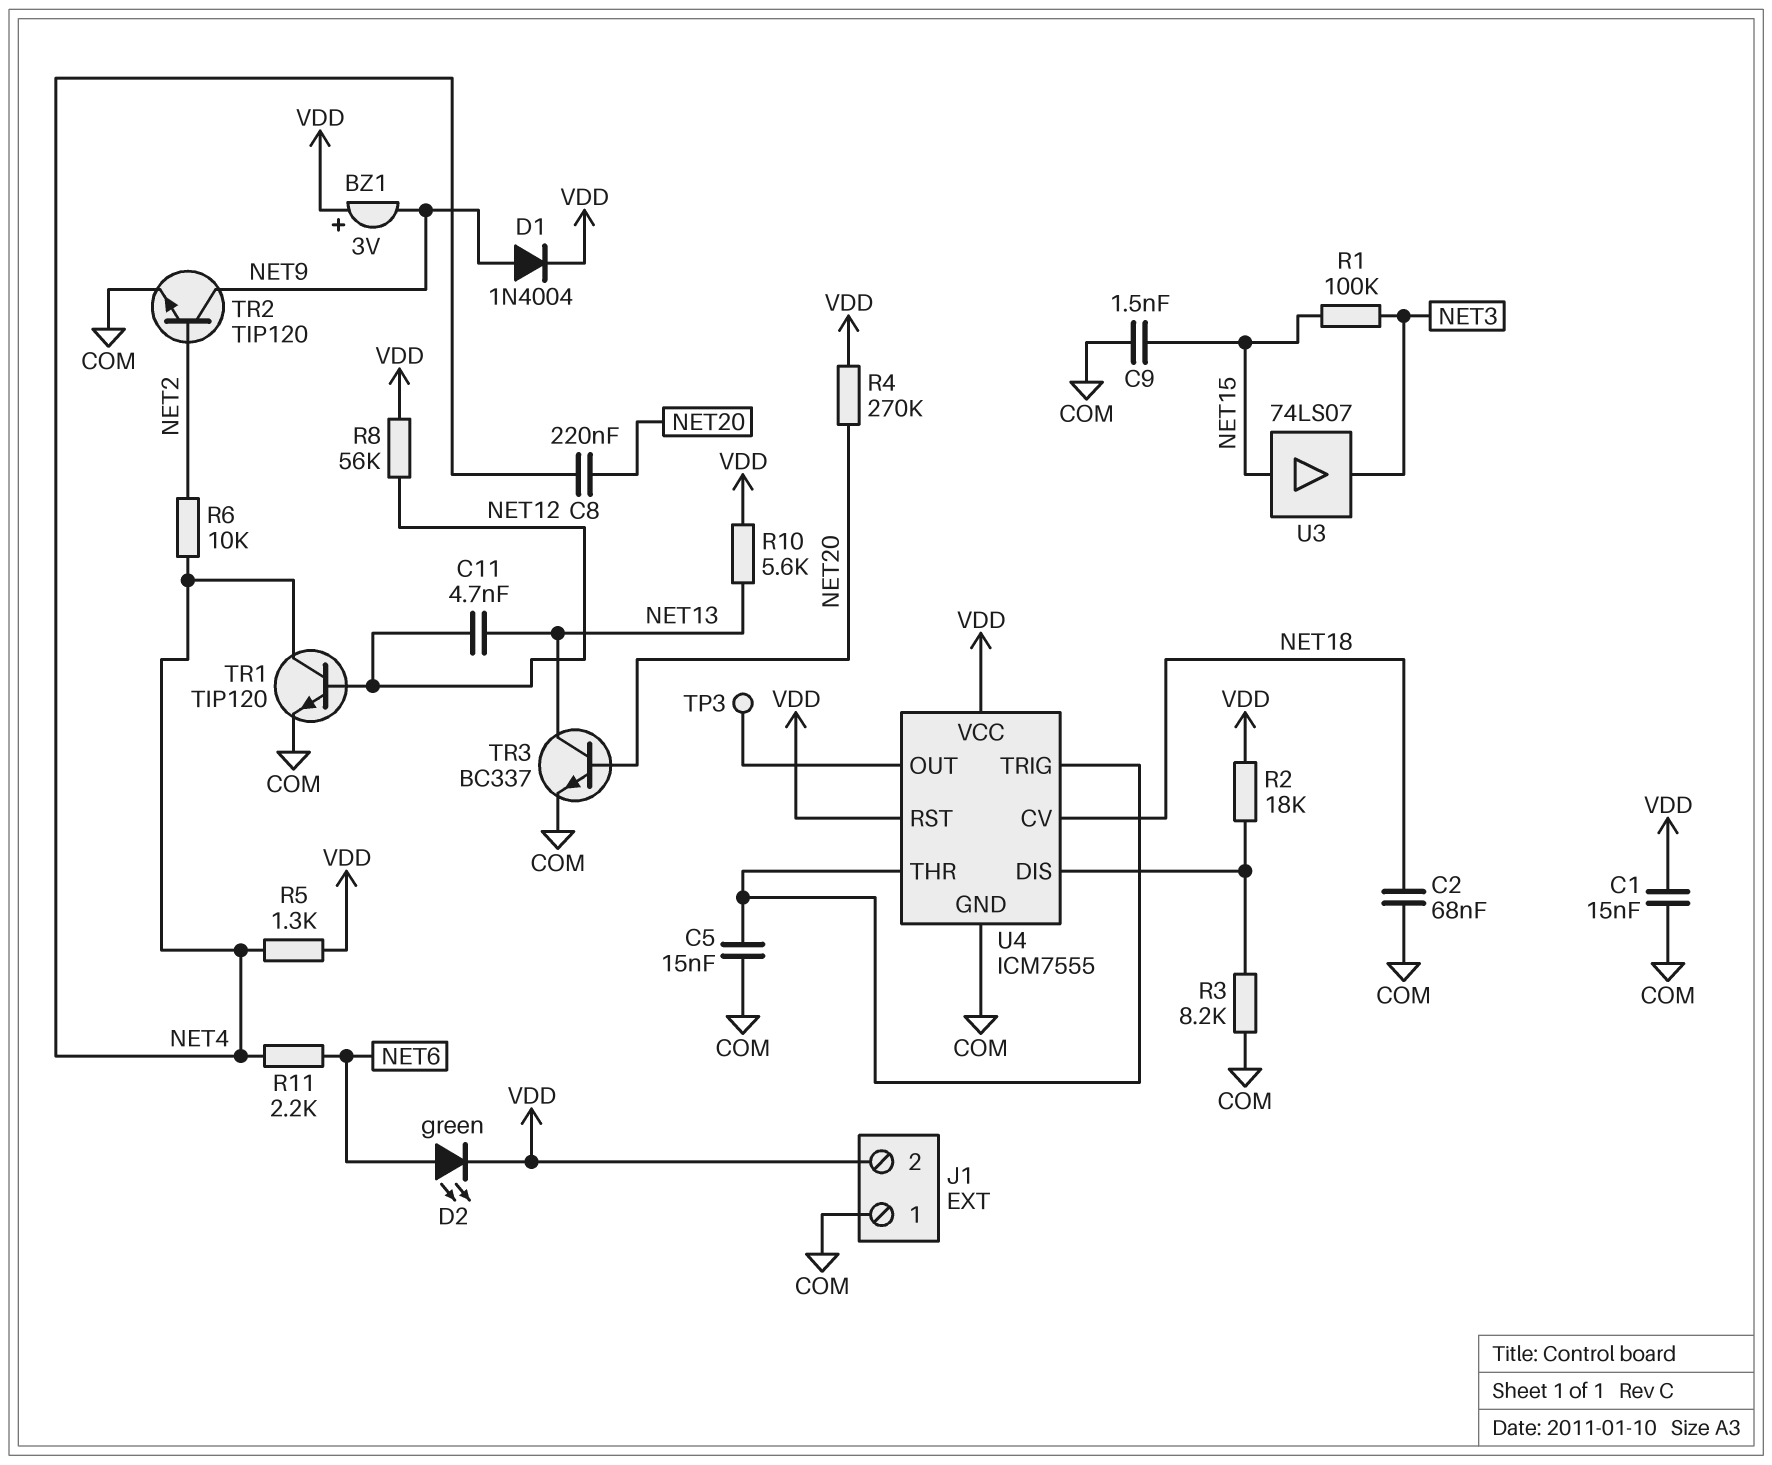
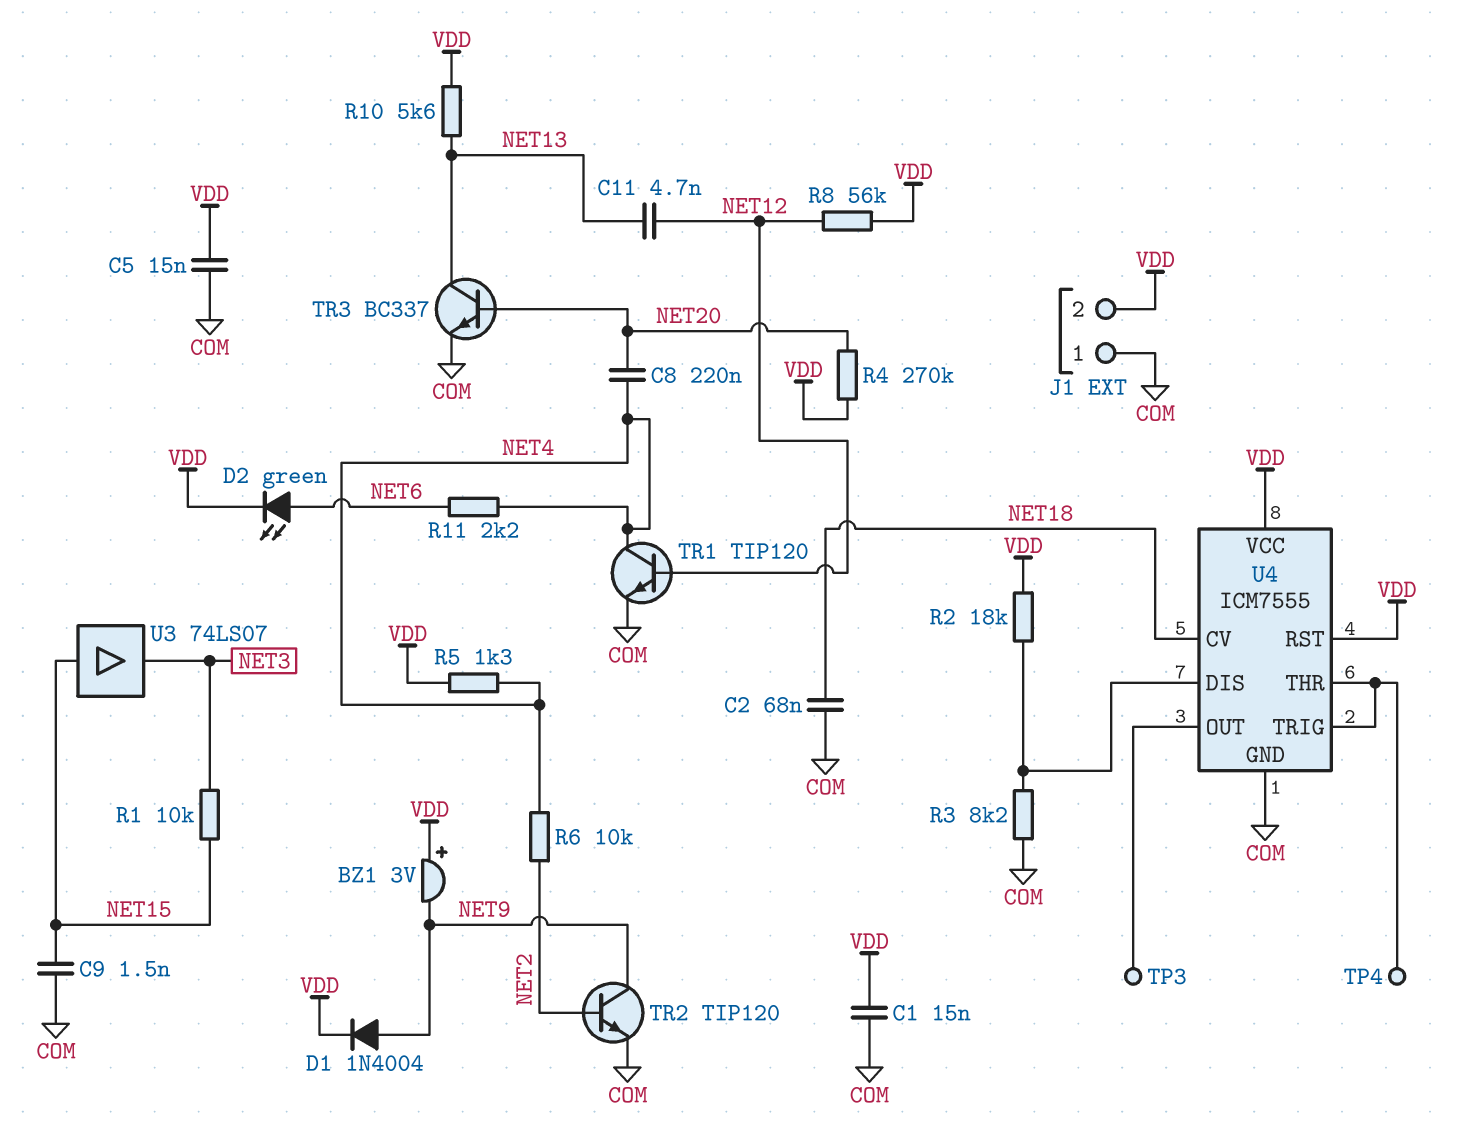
C5: 15nF (COM, U4/THR) -> 15nF (COM, VDD)
R1: 100k (NET3, NET15) -> 10k (NET3, NET15)
TP4: none -> test point (U4/THR)

